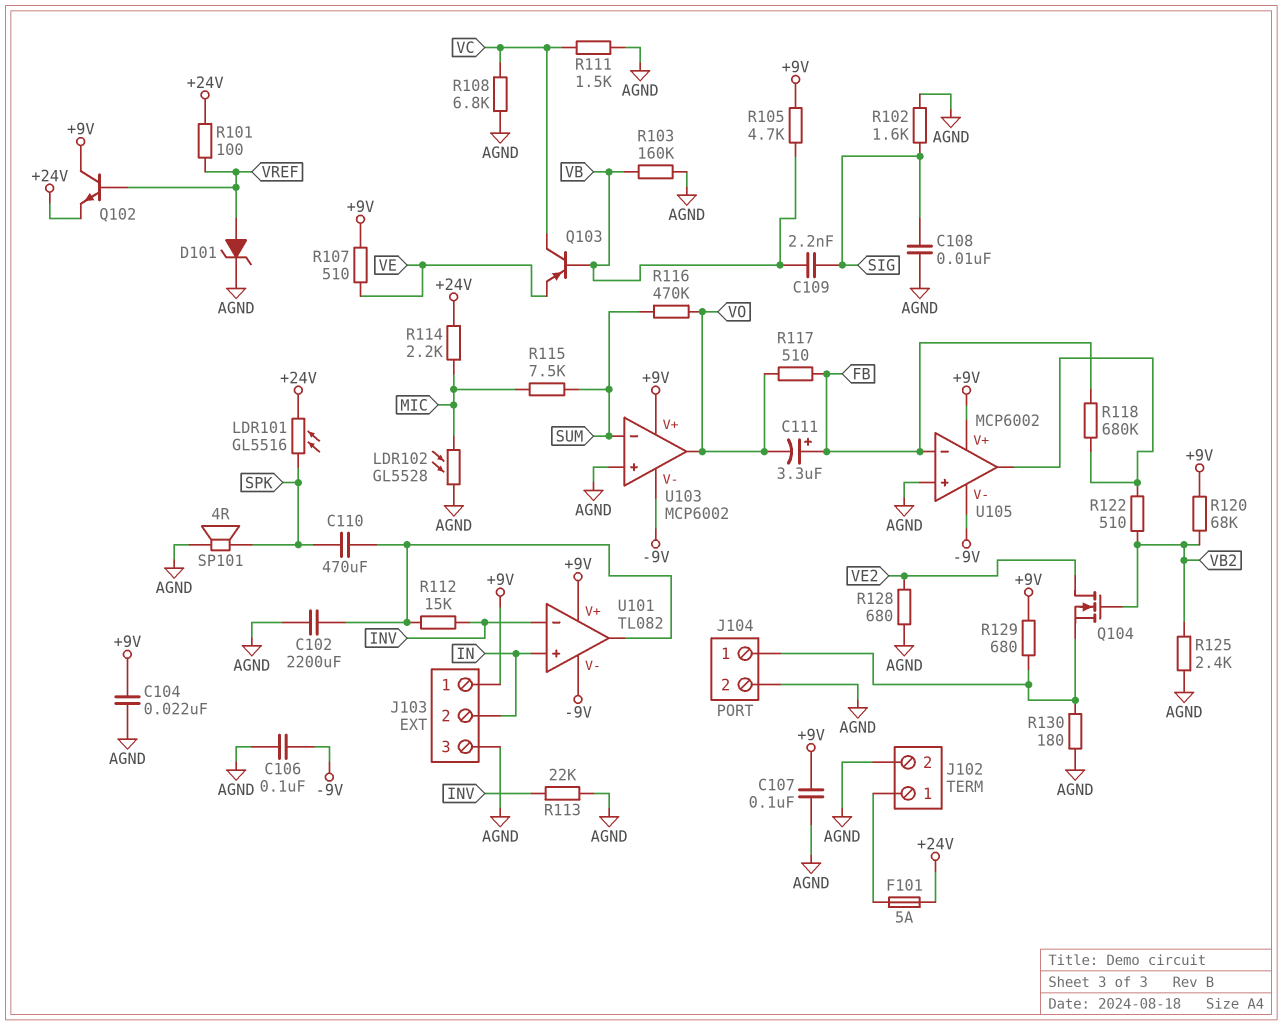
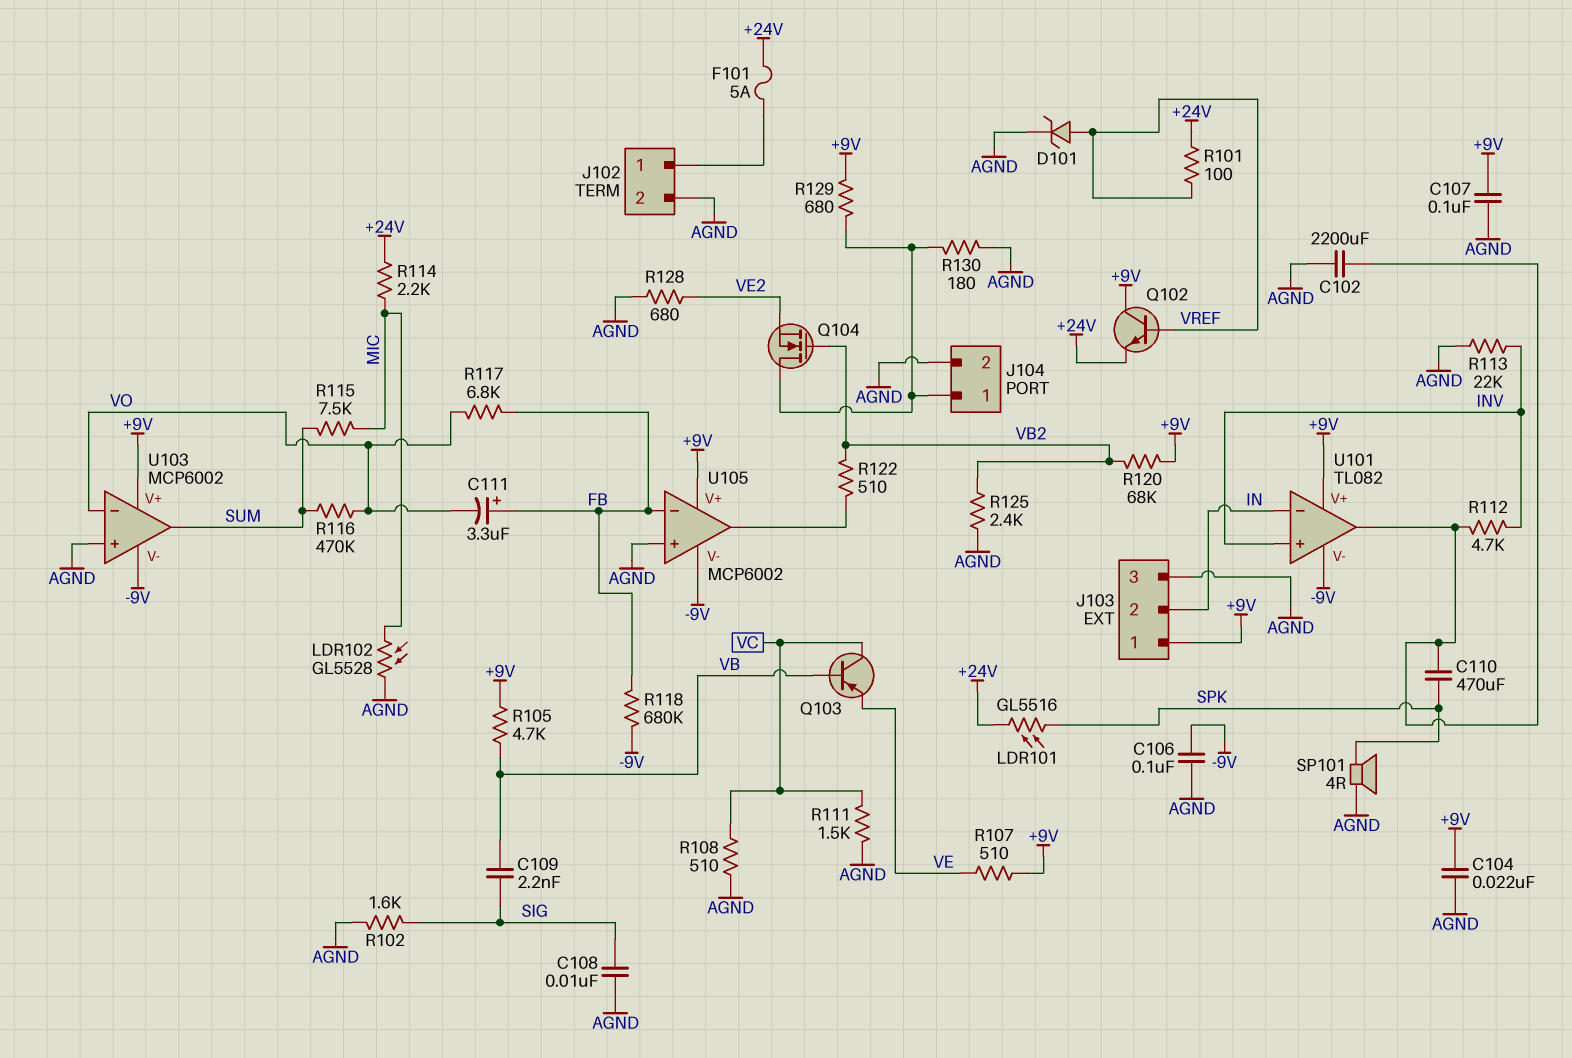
Q104: NMOS (G VB2, D VE2, S J104/1) -> NMOS (G VB2, D J104/1, S VE2)
R103: 160k (AGND, VB) -> none
R108: 6.8k (AGND, VC) -> 510 (AGND, VC)
R112: 15k (INV, U101/out) -> 4.7k (INV, U101/out)
R117: 510 (FB, VO) -> 6.8k (FB, VO)
R118: 680k (FB, U105/out) -> 680k (-9V, FB)
U101 pin in+: IN -> INV
U101 pin in-: INV -> IN
U103 pin in-: SUM -> VO
U103 pin out: VO -> SUM

